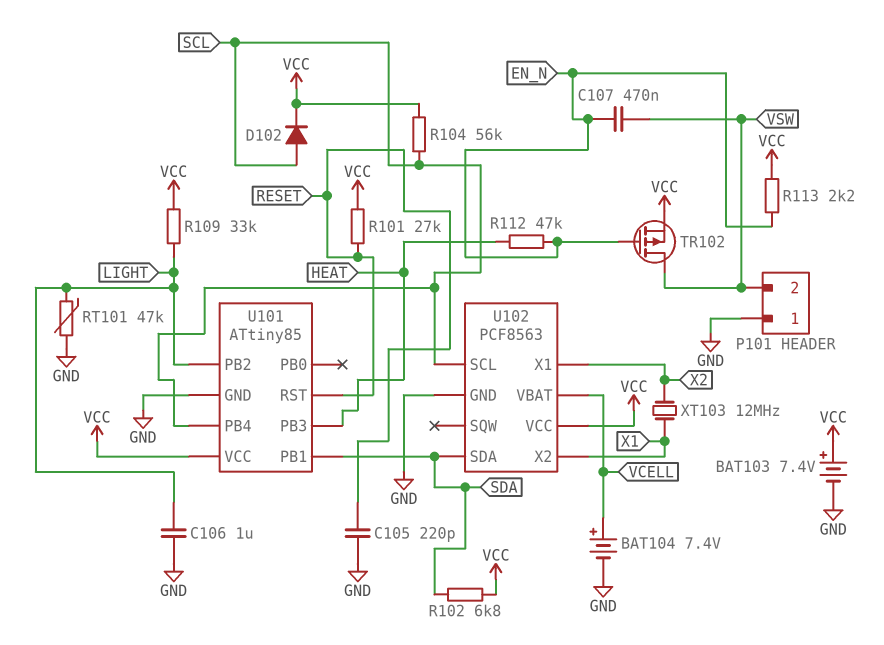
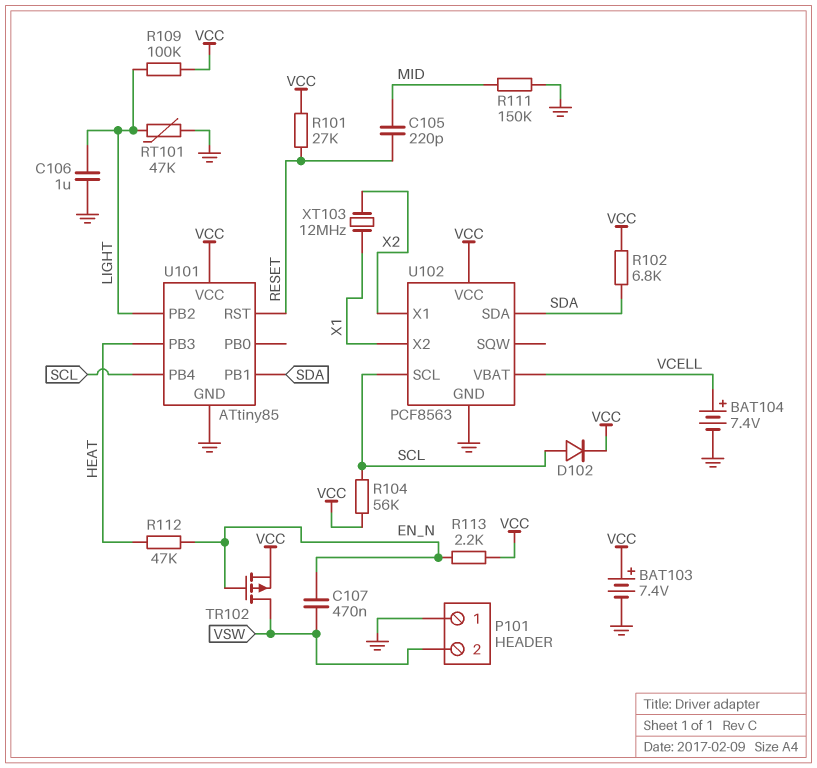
C105: 220pF (GND, RESET) -> 220pF (MID, RESET)
R109: 33k (LIGHT, VCC) -> 100k (LIGHT, VCC)
R111: none -> 150k (GND, MID)

